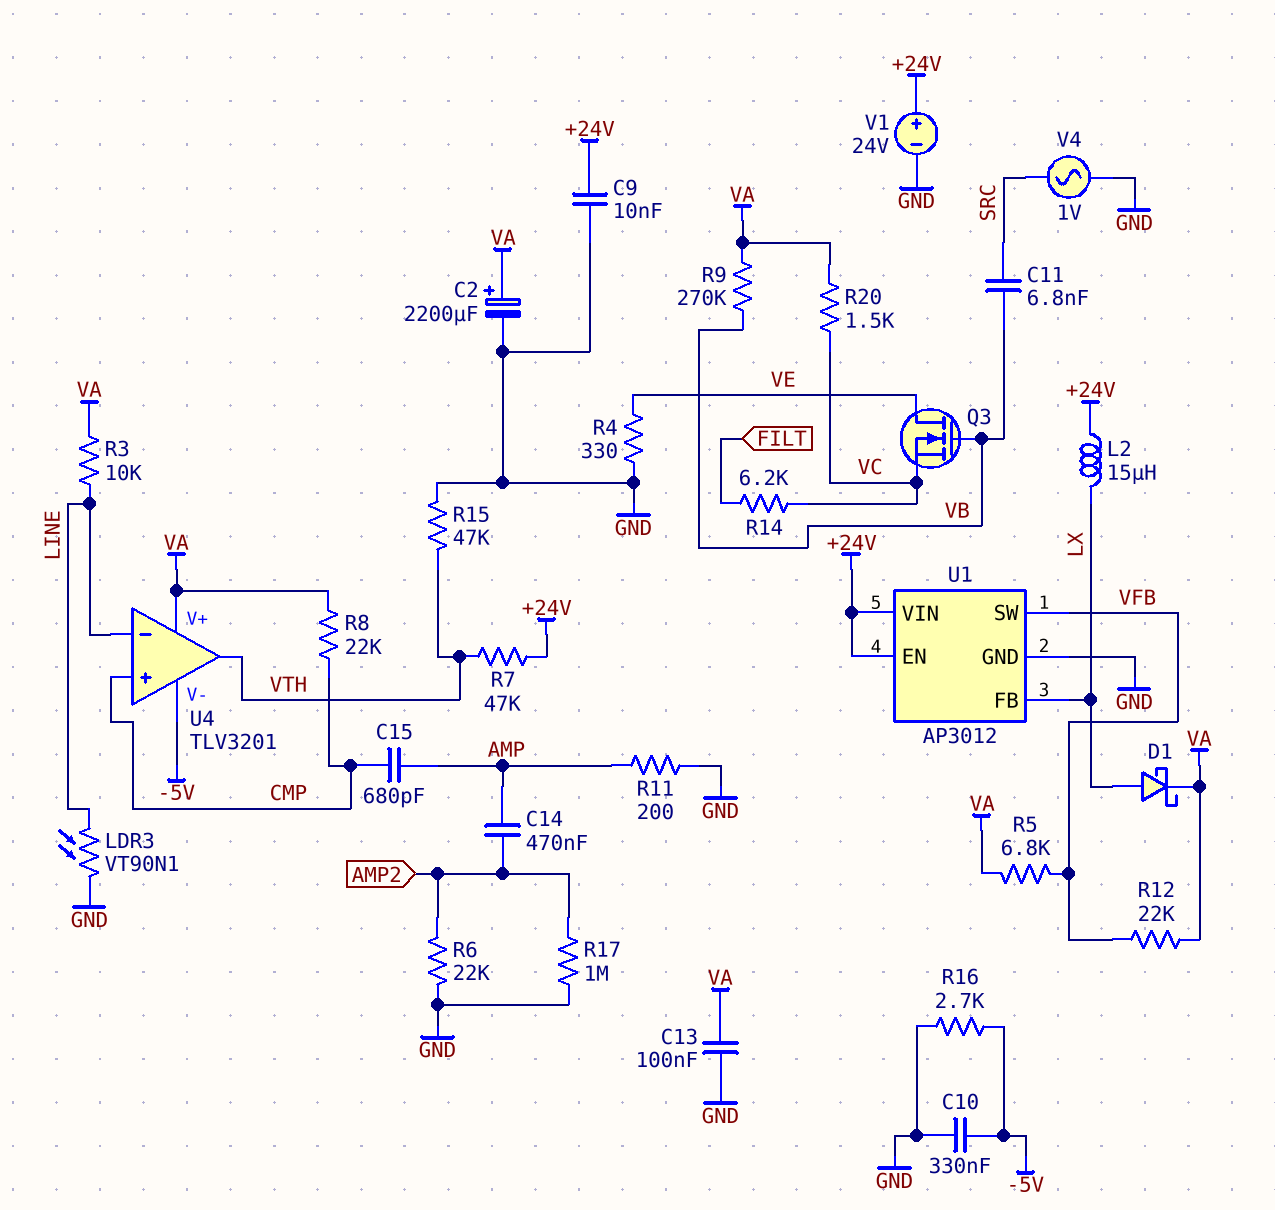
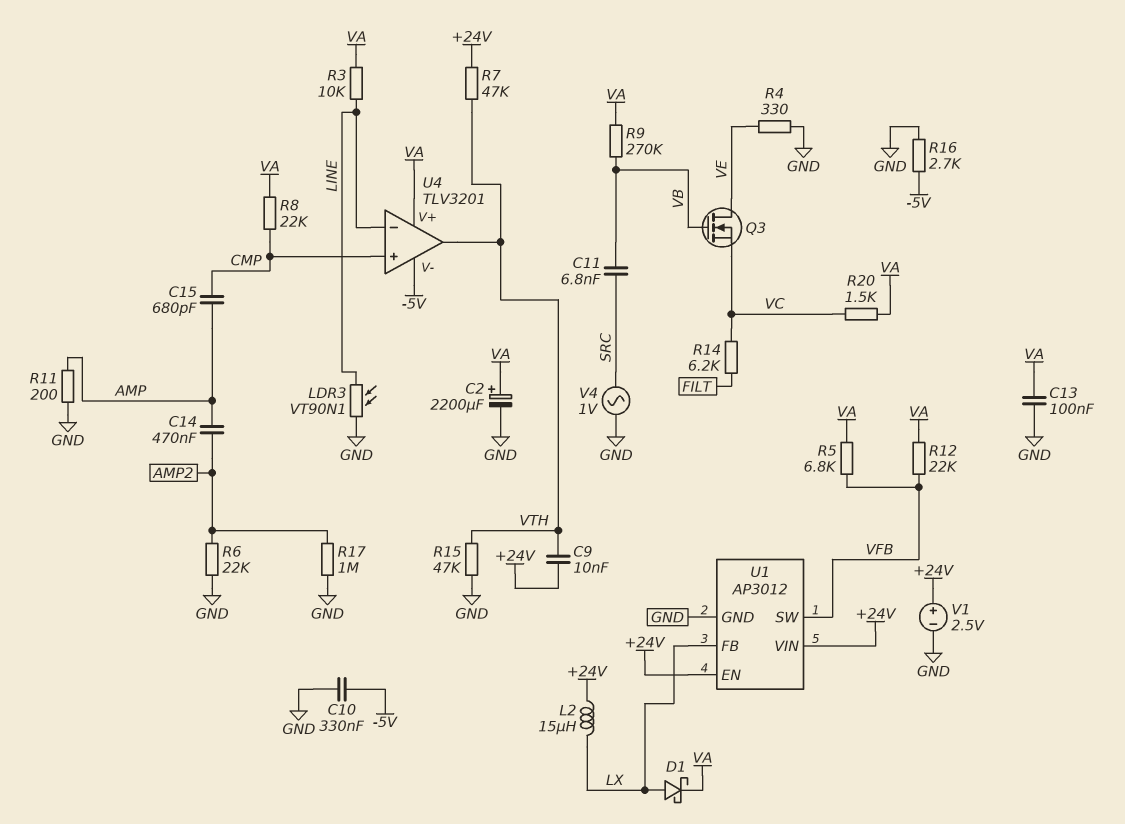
C9: 10nF (+24V, GND) -> 10nF (+24V, VTH)
V1: 24V (plus +24V, minus GND) -> 2.5V (plus +24V, minus GND)

